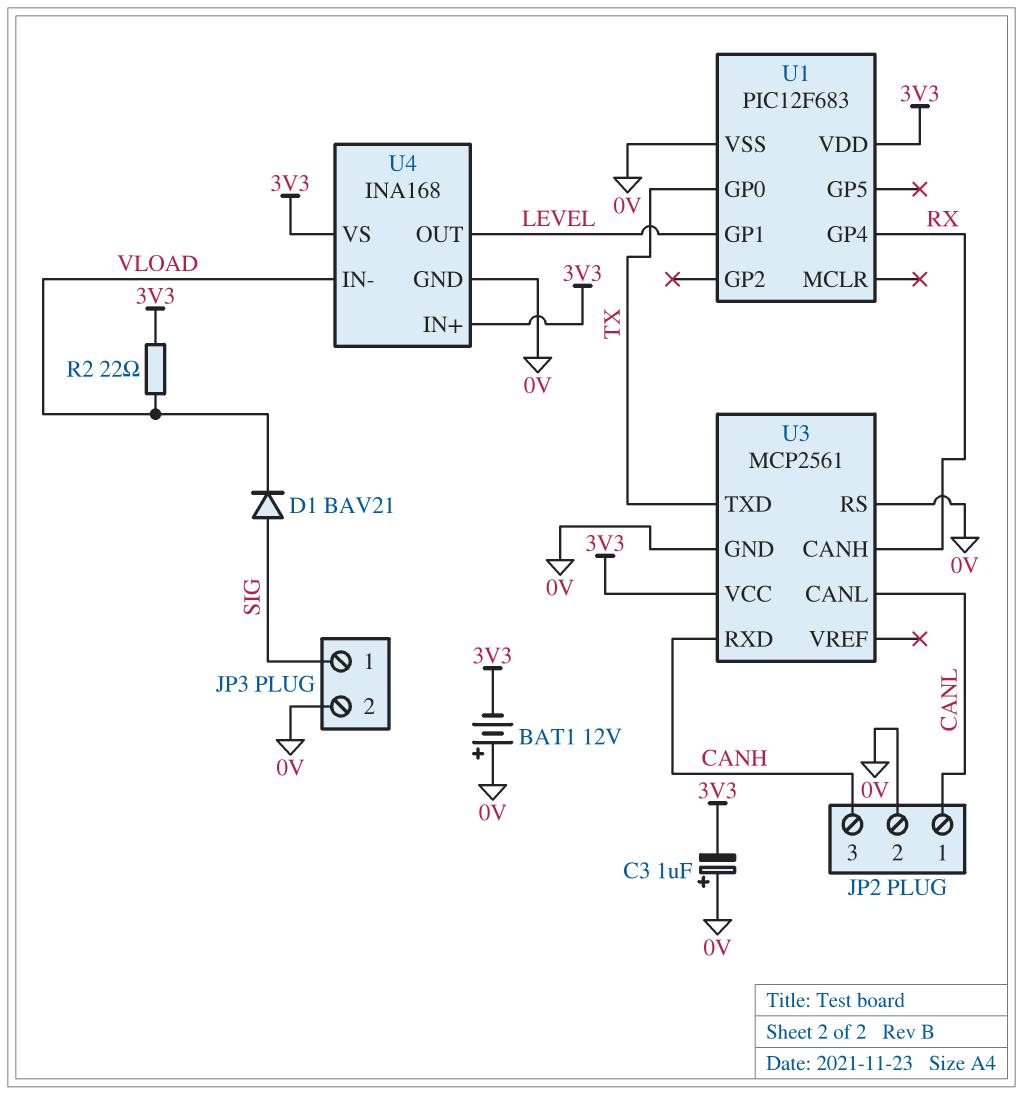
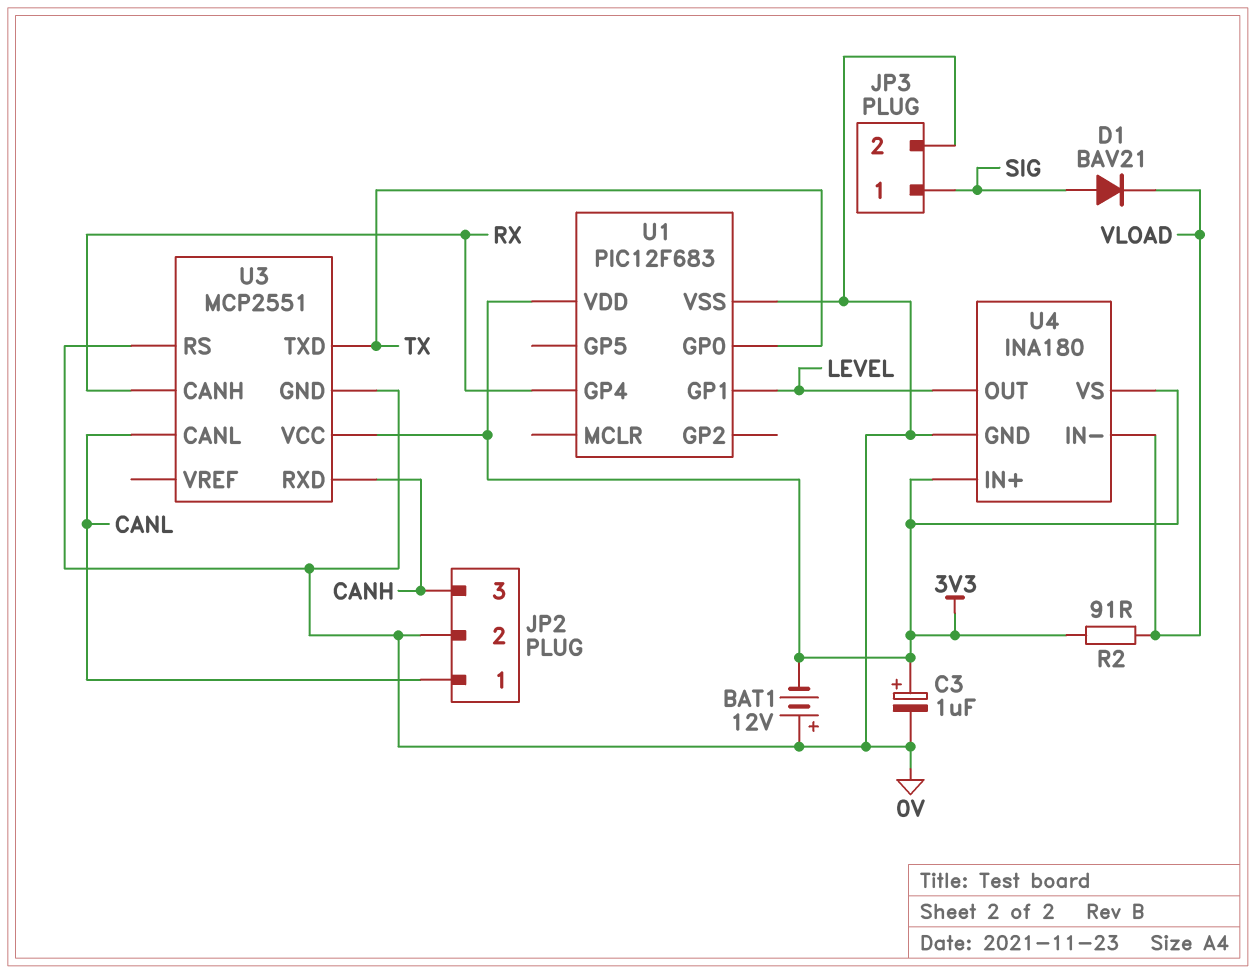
C3: 1uF (plus 0V, minus 3V3) -> 1uF (plus 3V3, minus 0V)
R2: 22 (3V3, VLOAD) -> 91 (3V3, VLOAD)
U3: MCP2561 -> MCP2551
U4: INA168 -> INA180

